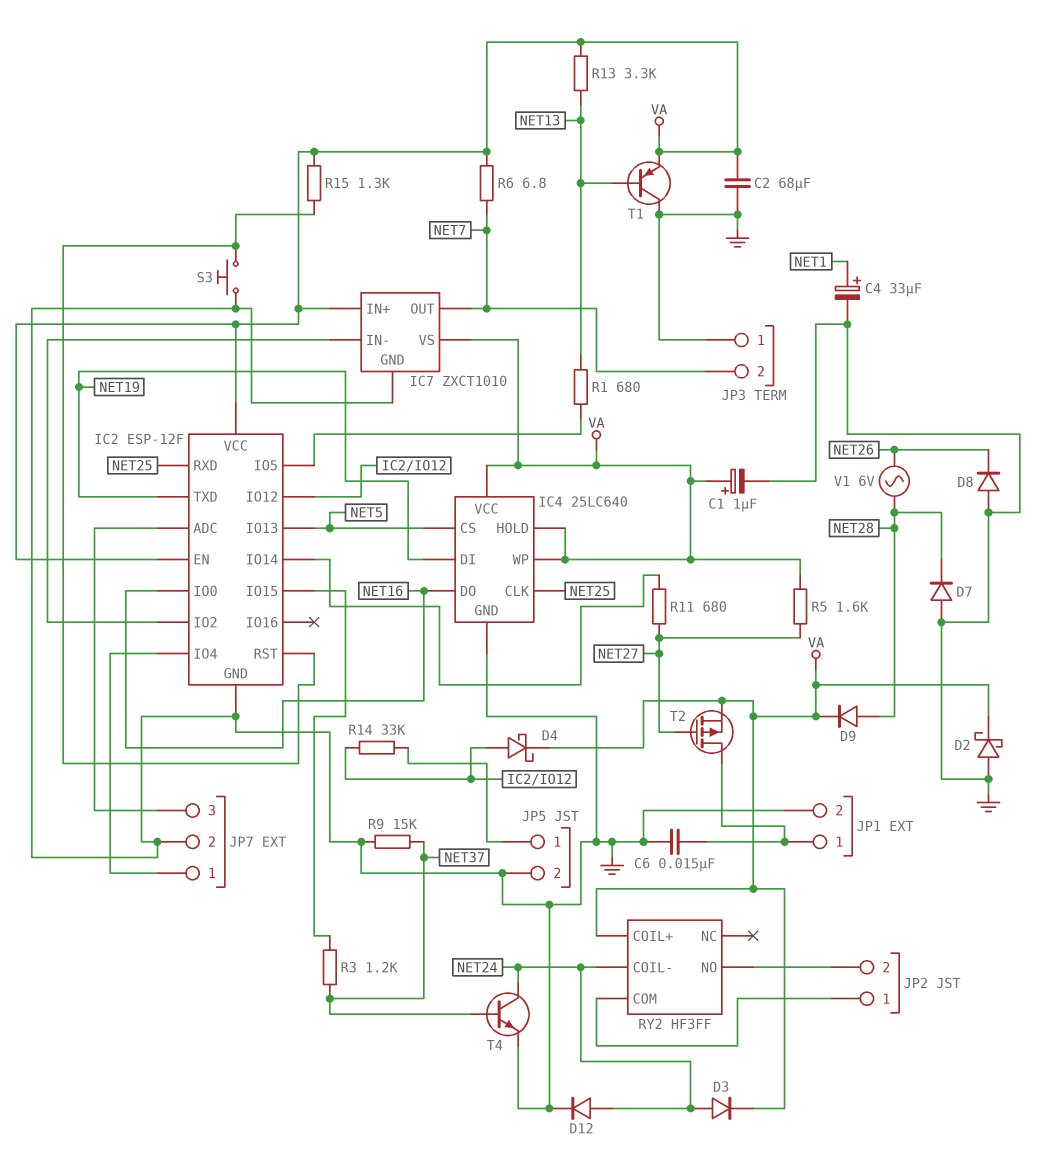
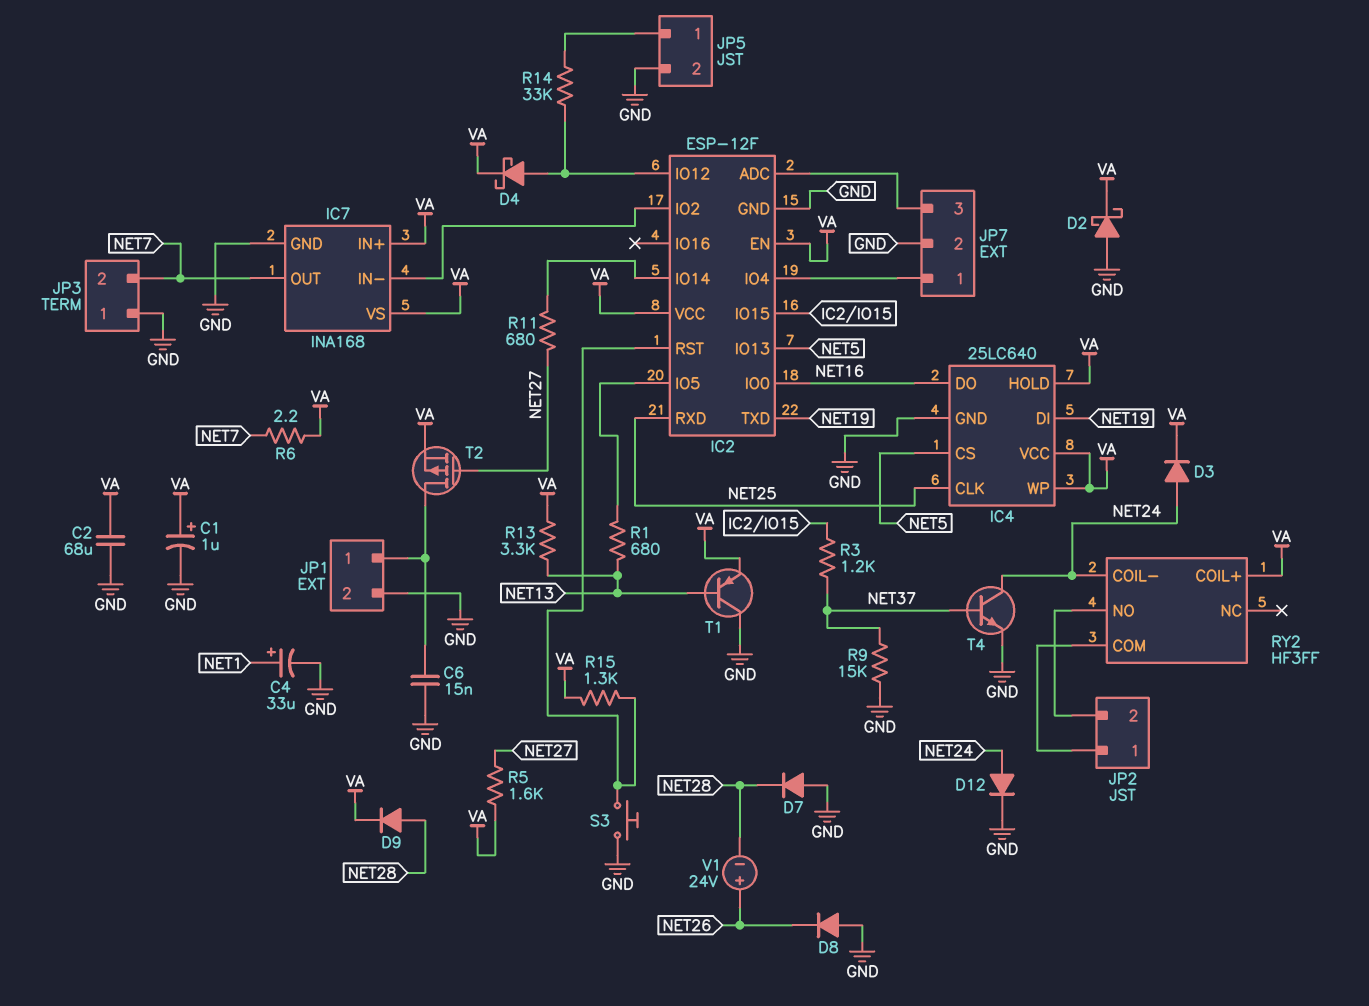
IC7: ZXCT1010 -> INA168
R6: 6.8 (NET7, VA) -> 2.2 (NET7, VA)
V1: AC 6V (NET26, NET28) -> 24V (plus NET26, minus NET28)

